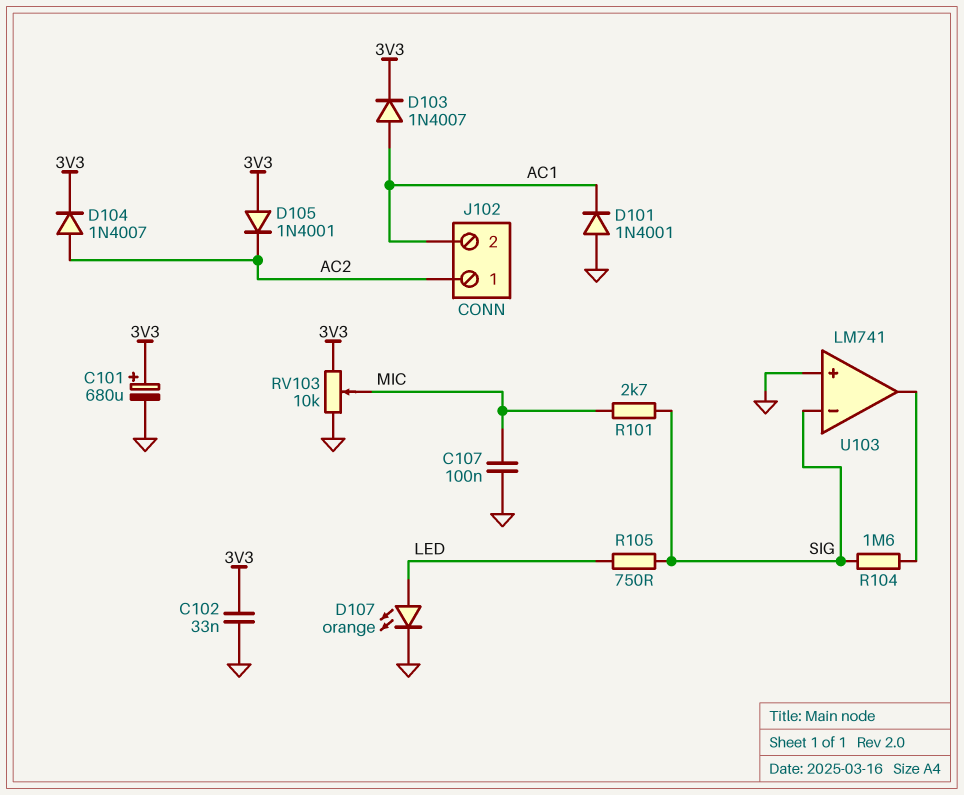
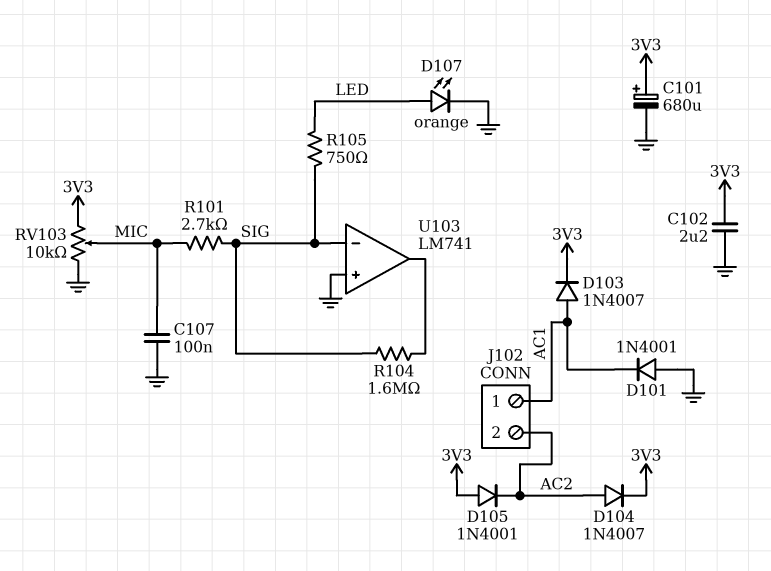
C102: 33nF (3V3, GND) -> 2.2uF (3V3, GND)
J102 pin 1: AC2 -> AC1
J102 pin 2: AC1 -> AC2

